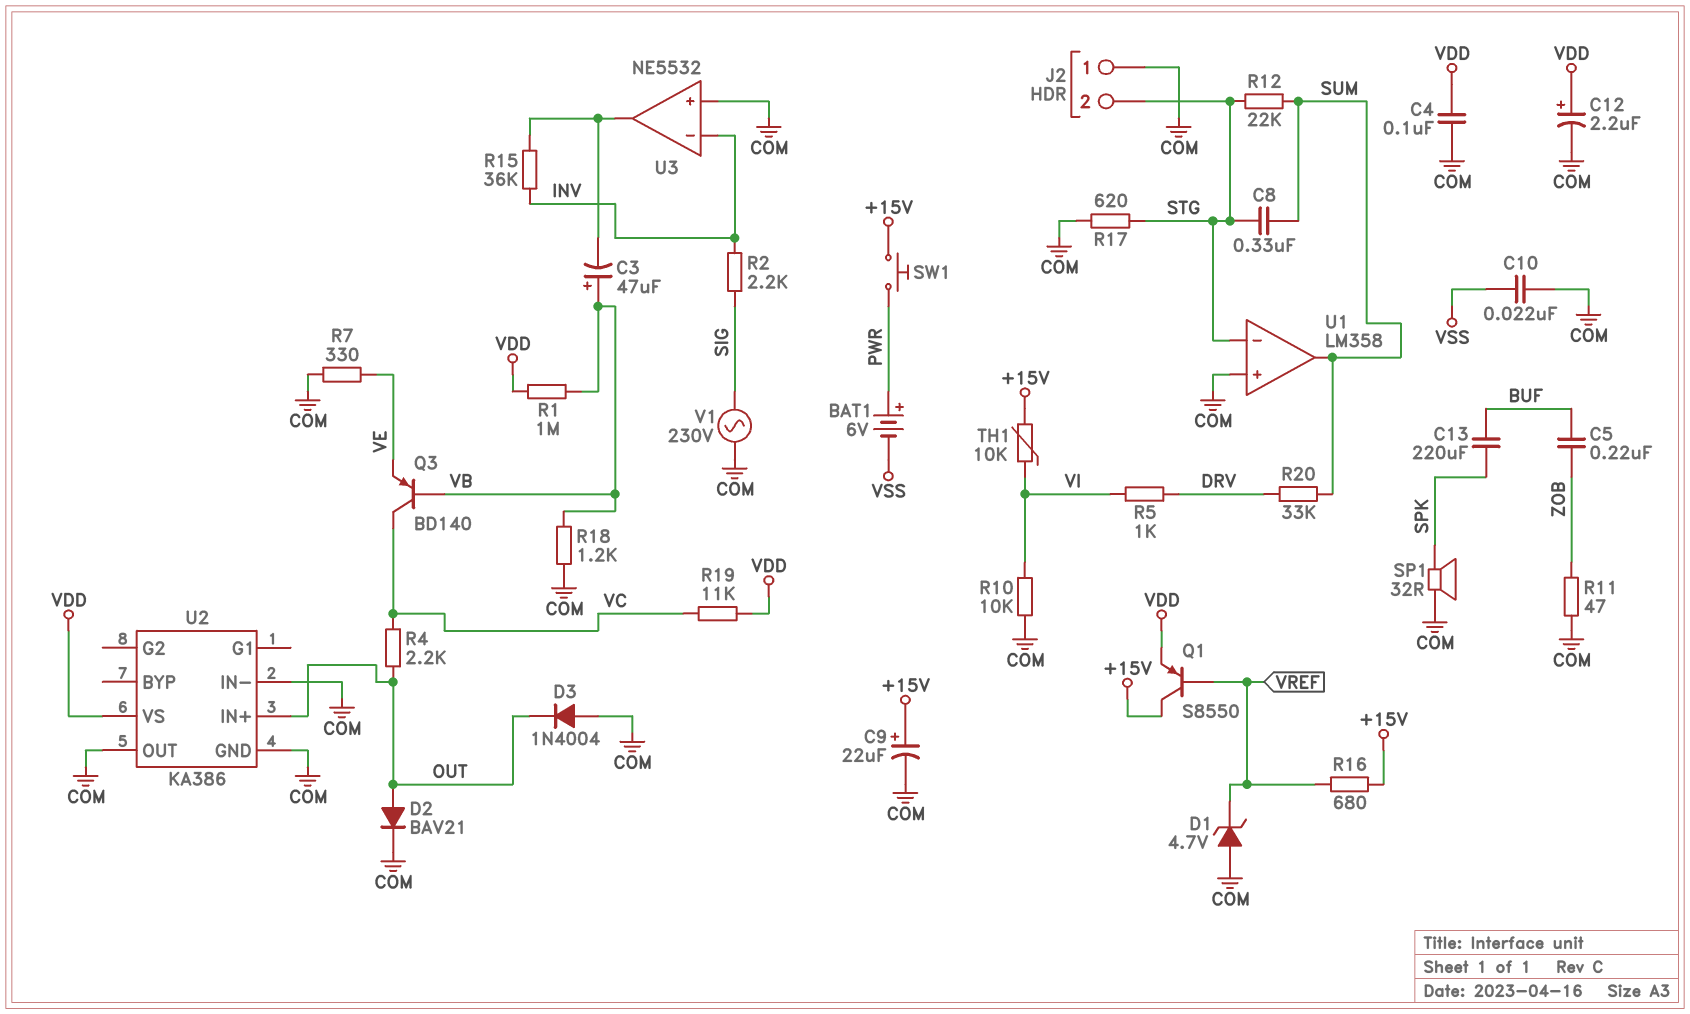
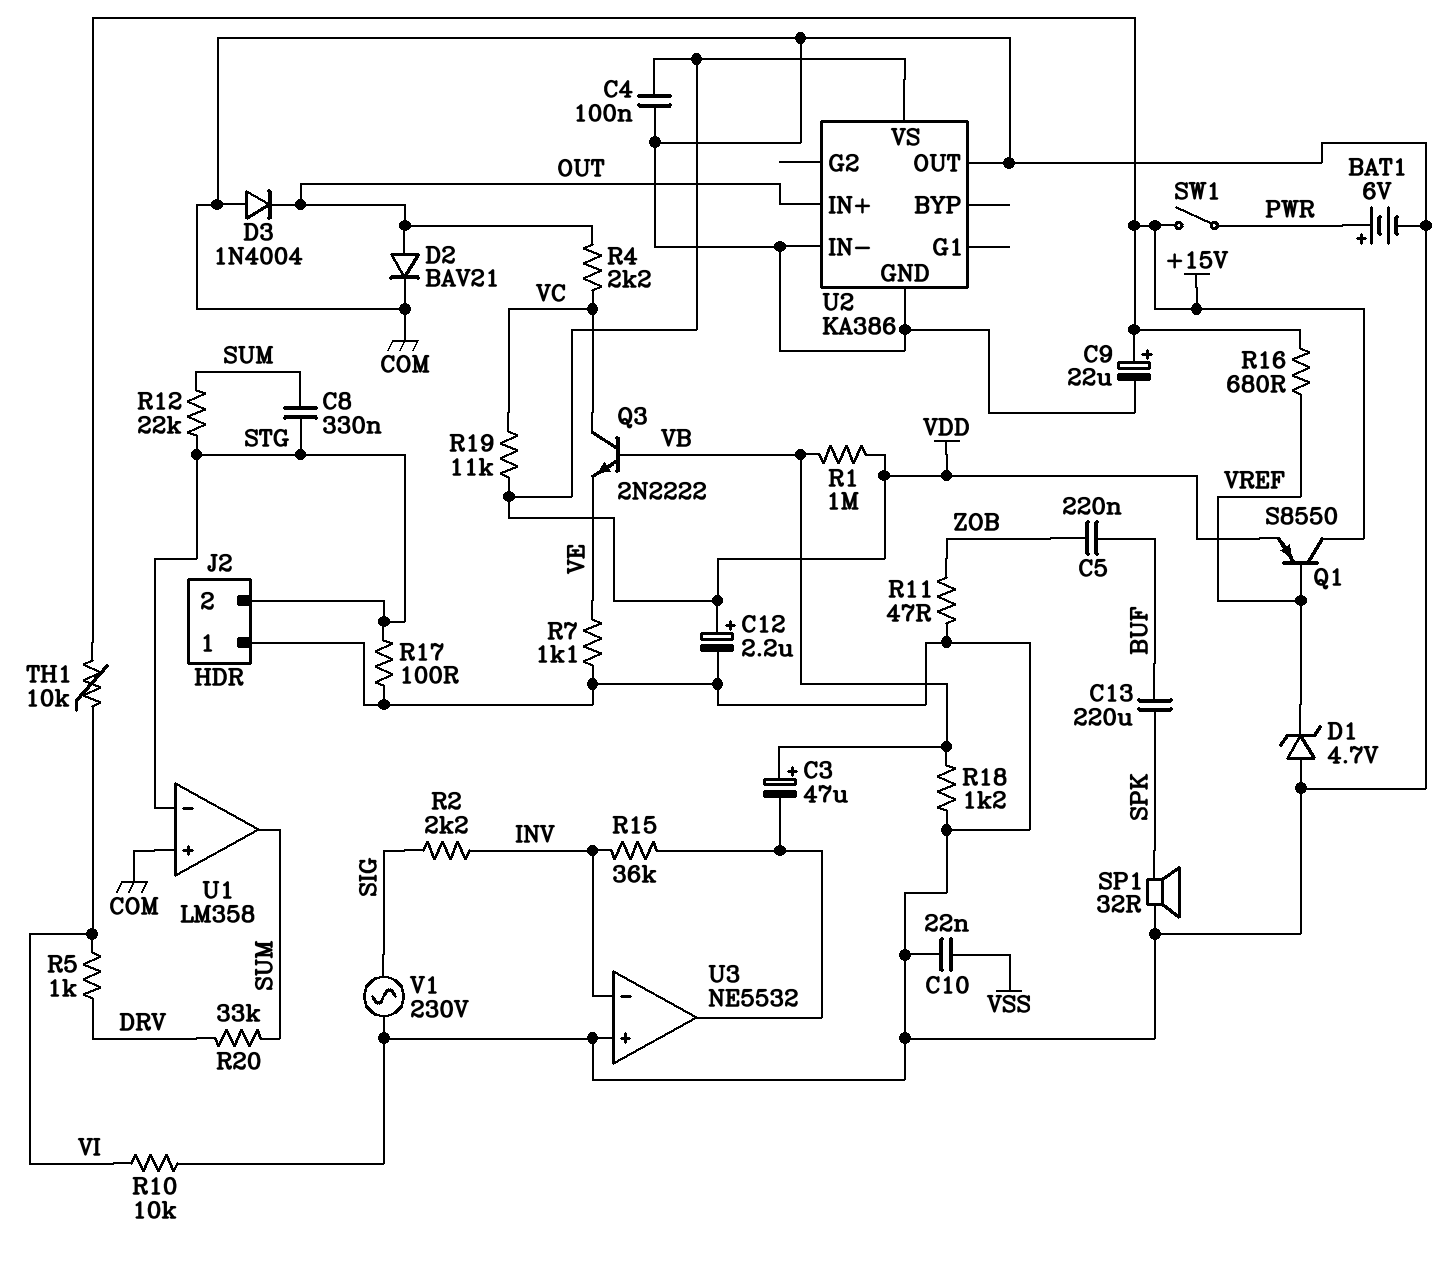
BAT1: 6V (plus PWR, minus VSS) -> 6V (plus PWR, minus COM)
Q3: PNP BD140 (B VB, C VC, E VE) -> NPN 2N2222 (B VB, C VC, E VE)
R7: 330 (COM, VE) -> 1.1k (COM, VE)
R17: 620 (COM, STG) -> 100 (COM, STG)
SW1: button (+15V, PWR) -> switch (+15V, PWR)

